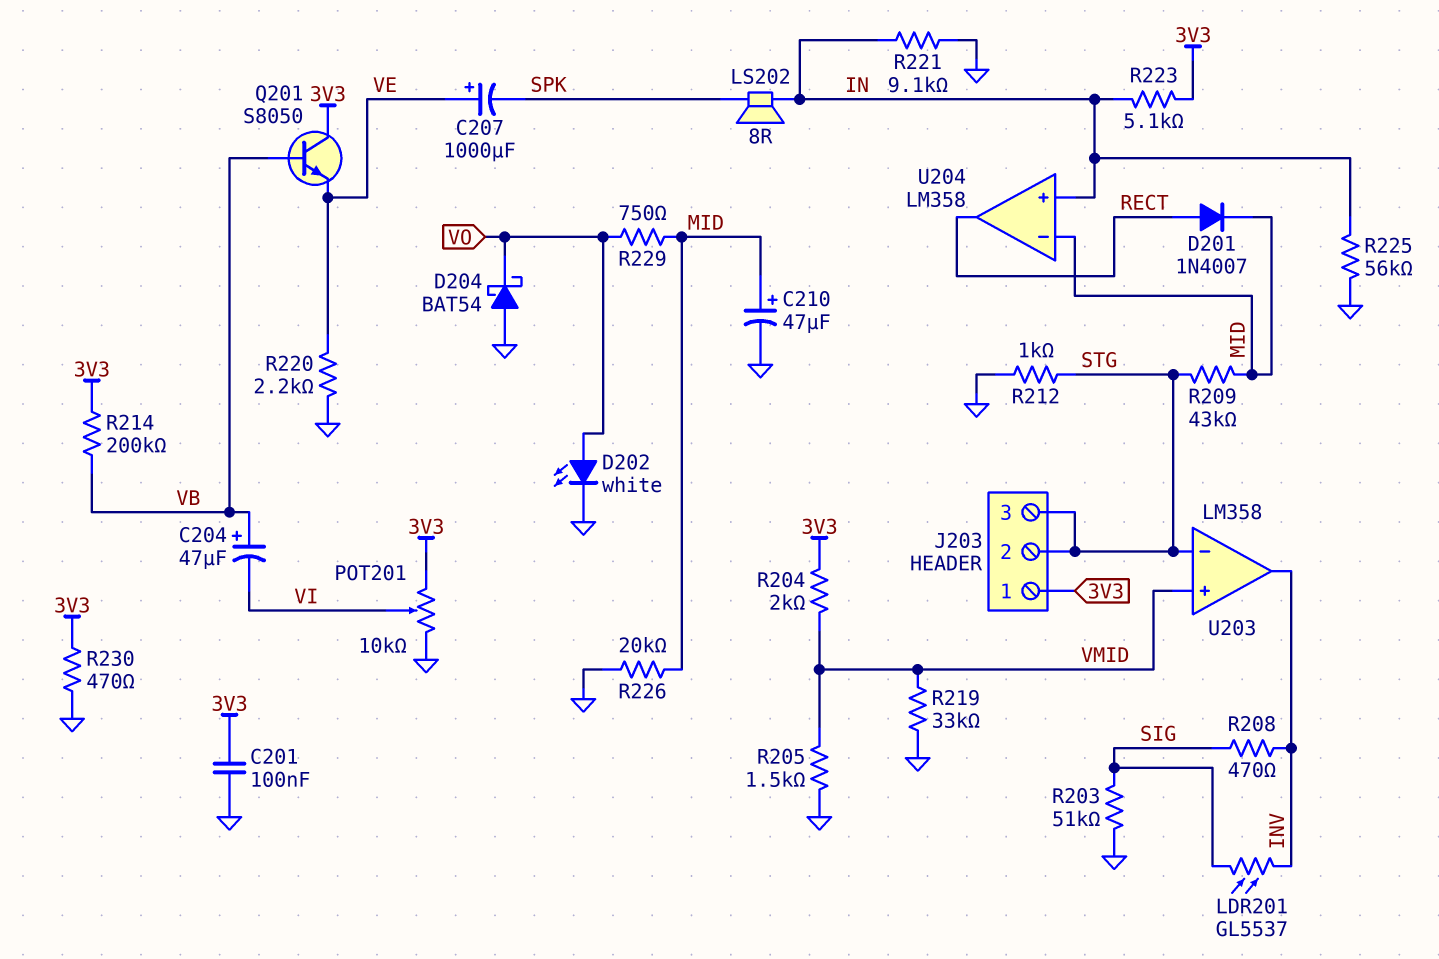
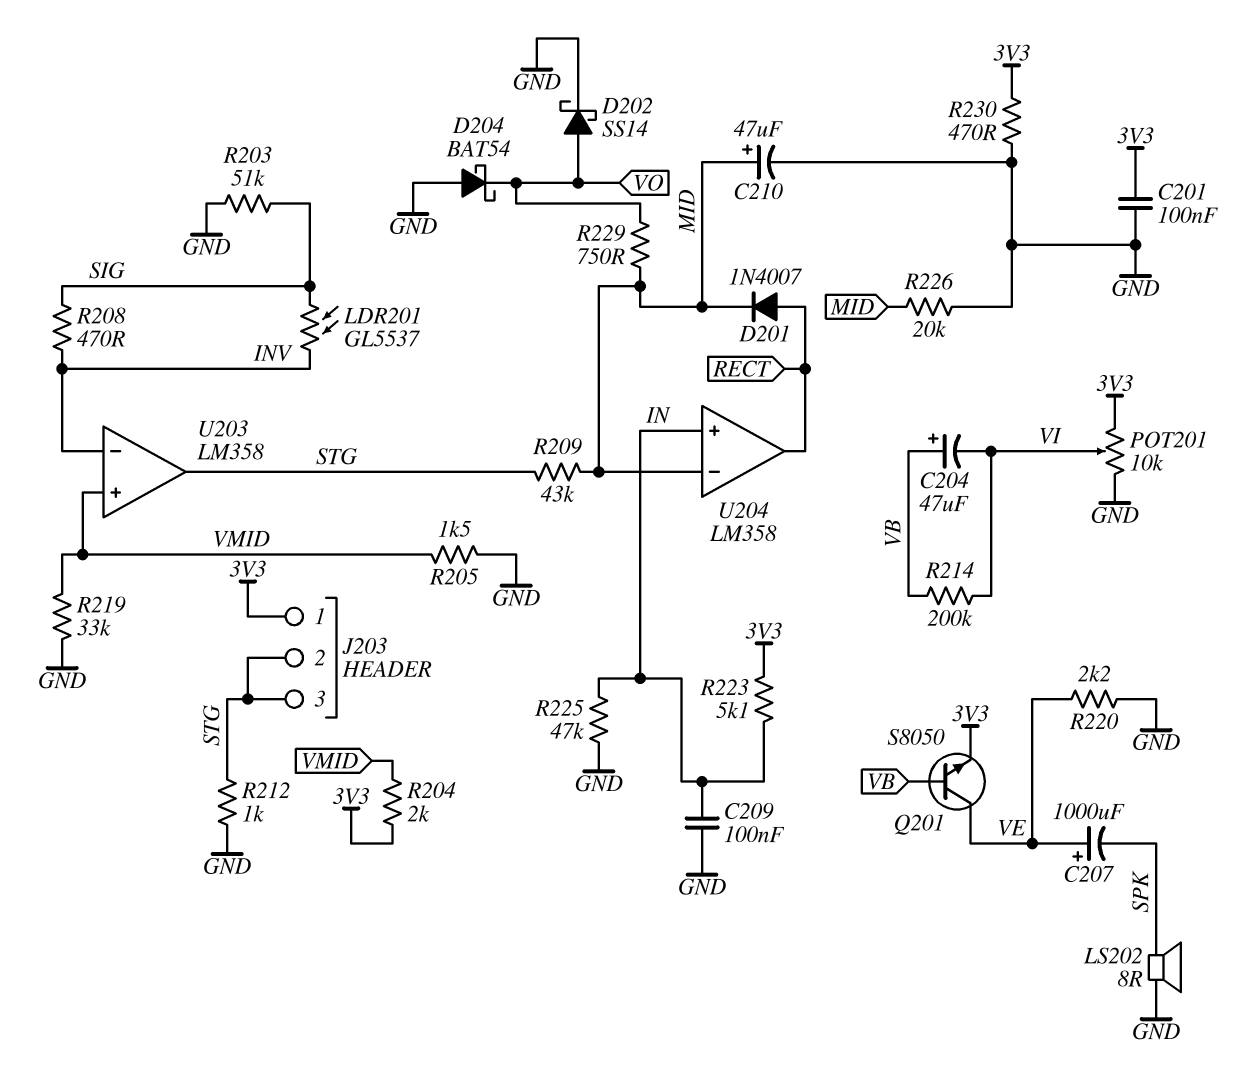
C209: none -> 100nF (GND, IN)
D202: LED white (A VO, K GND) -> schottky SS14 (A VO, K GND)
LS202: speaker 8R (IN, SPK) -> speaker 8R (GND, SPK)
Q201: NPN S8050 (B VB, C 3V3, E VE) -> NPN S8050 (B VB, C VE, E 3V3)
R214: 200k (3V3, VB) -> 200k (VB, VI)
R221: 9.1k (GND, IN) -> none
R225: 56k (GND, IN) -> 47k (GND, IN)
U203 pin in-: STG -> INV
U203 pin out: INV -> STG

